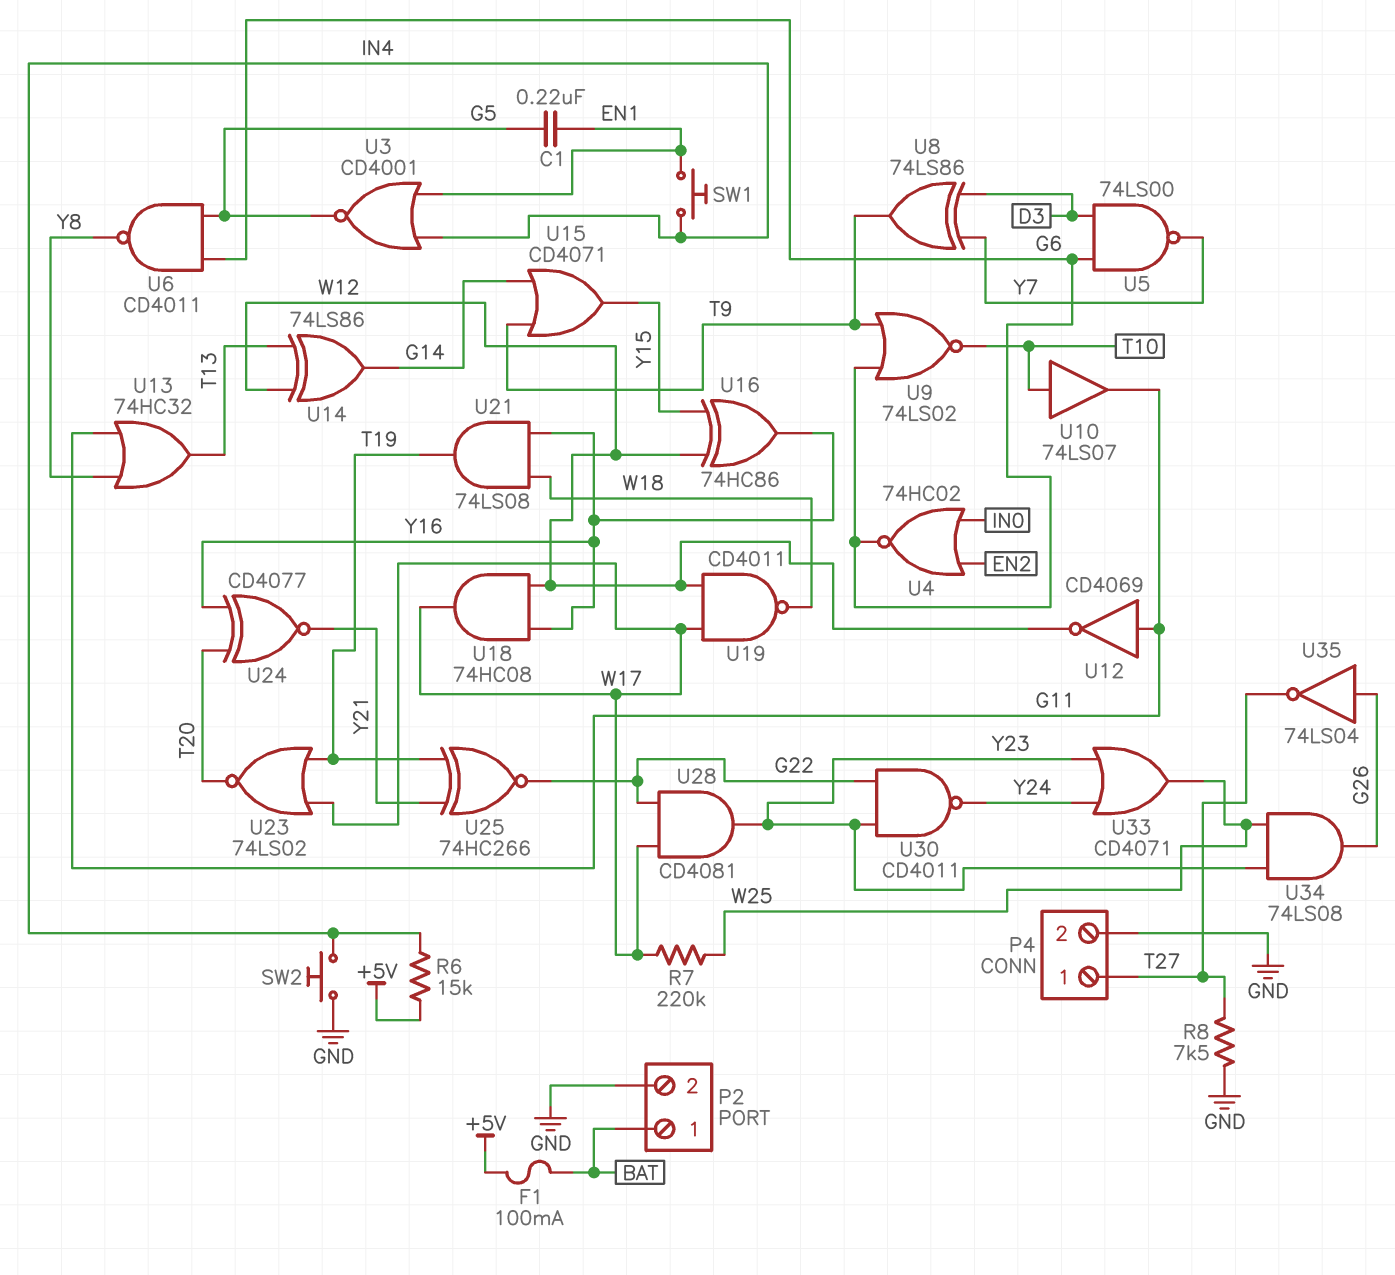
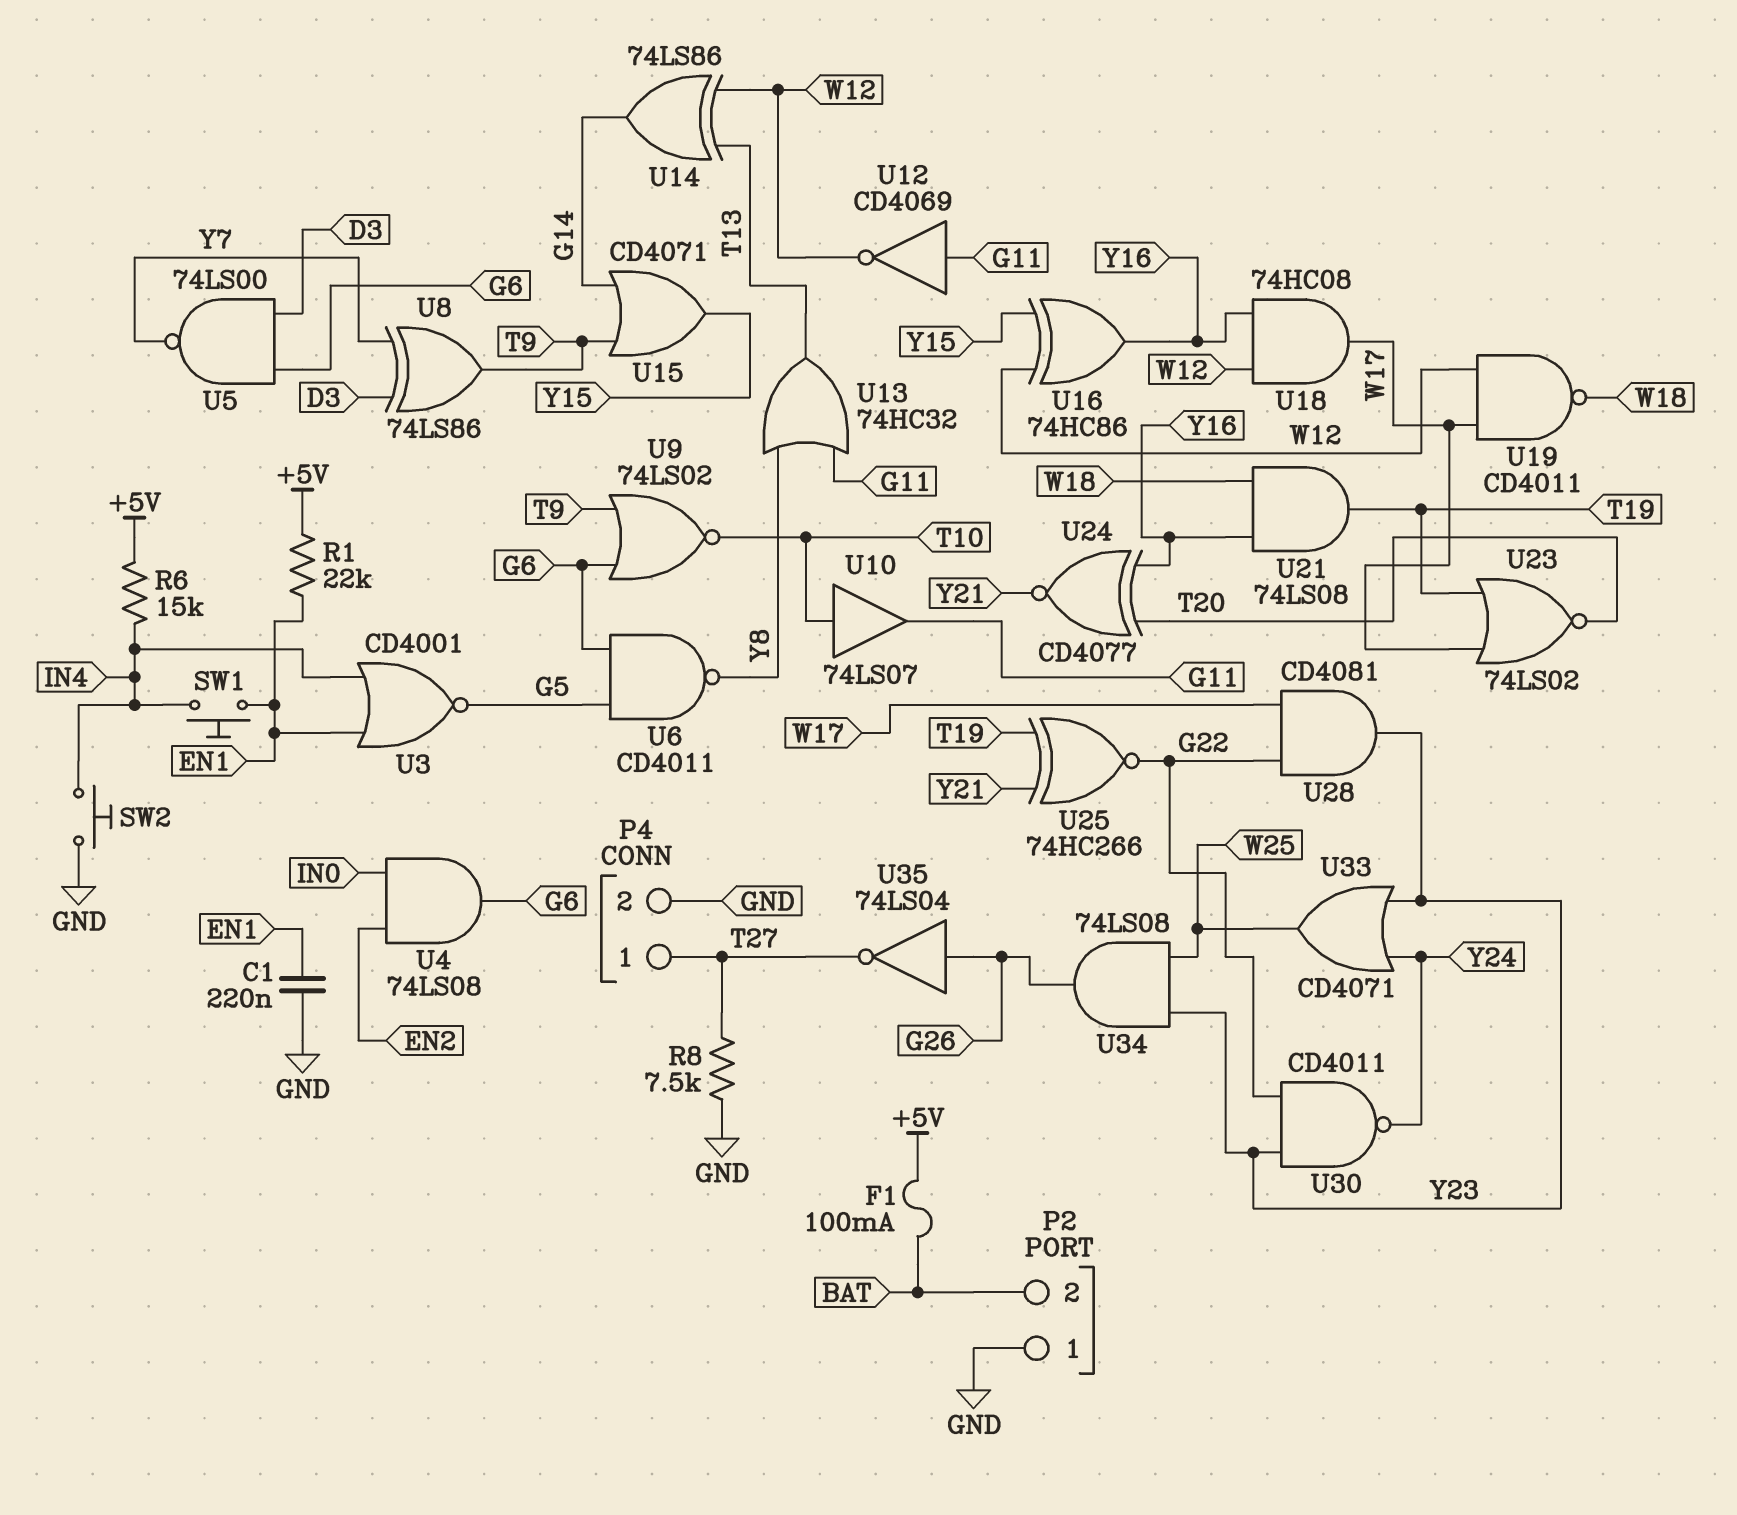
C1: 220nF (EN1, G5) -> 220nF (EN1, GND)
P2 pin 1: BAT -> GND
P2 pin 2: GND -> BAT
R1: none -> 22k (+5V, EN1)
R7: 220k (W17, W25) -> none
U4: NOR 74HC02 (in EN2, in IN0, out G6) -> AND 74LS08 (in EN2, in IN0, out G6)

